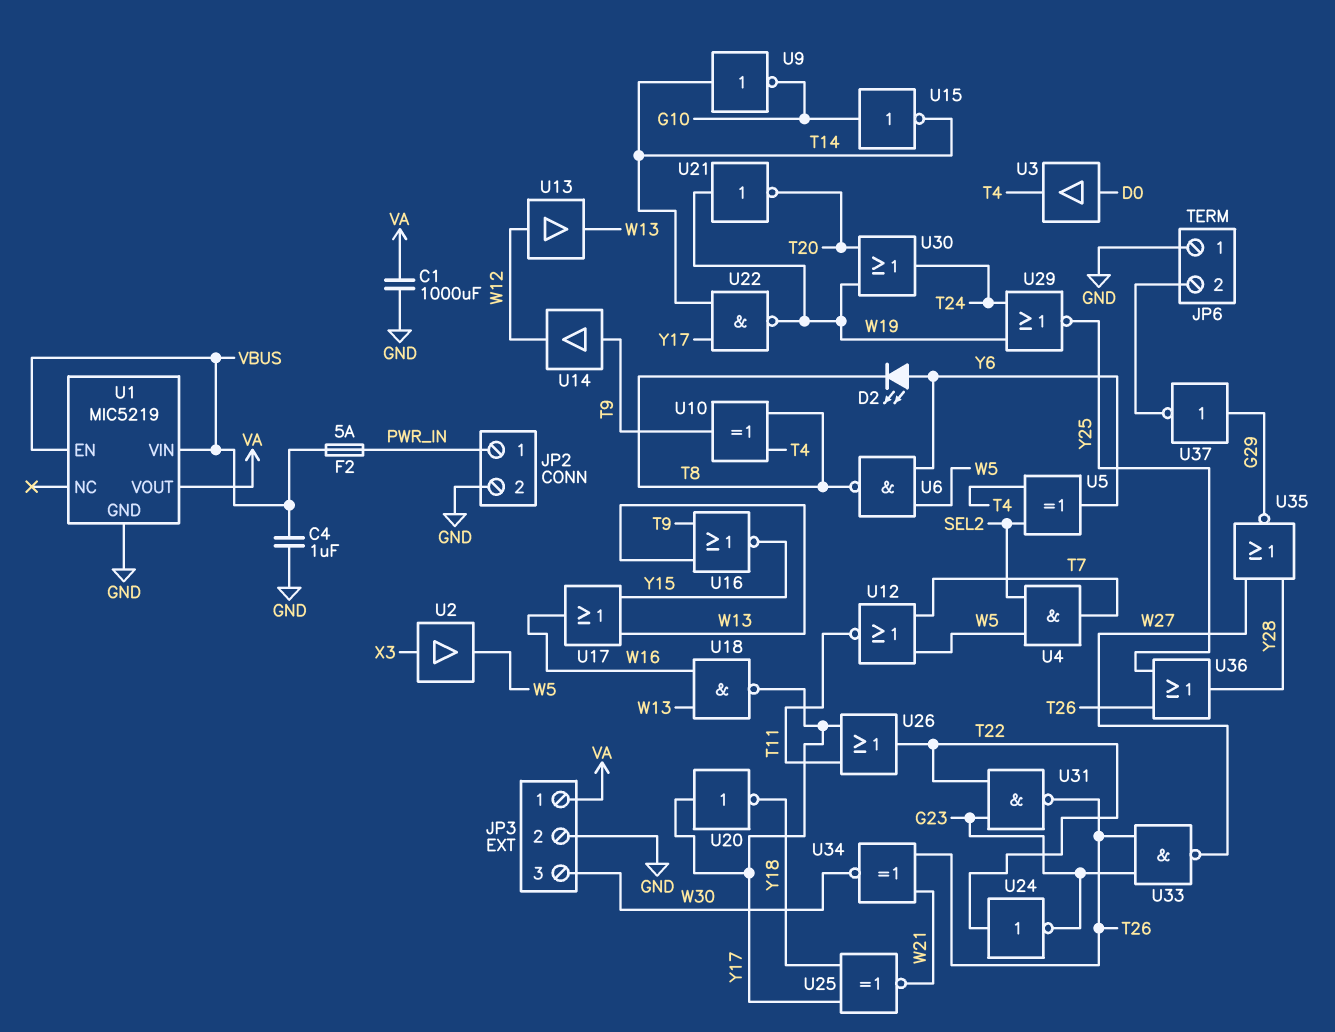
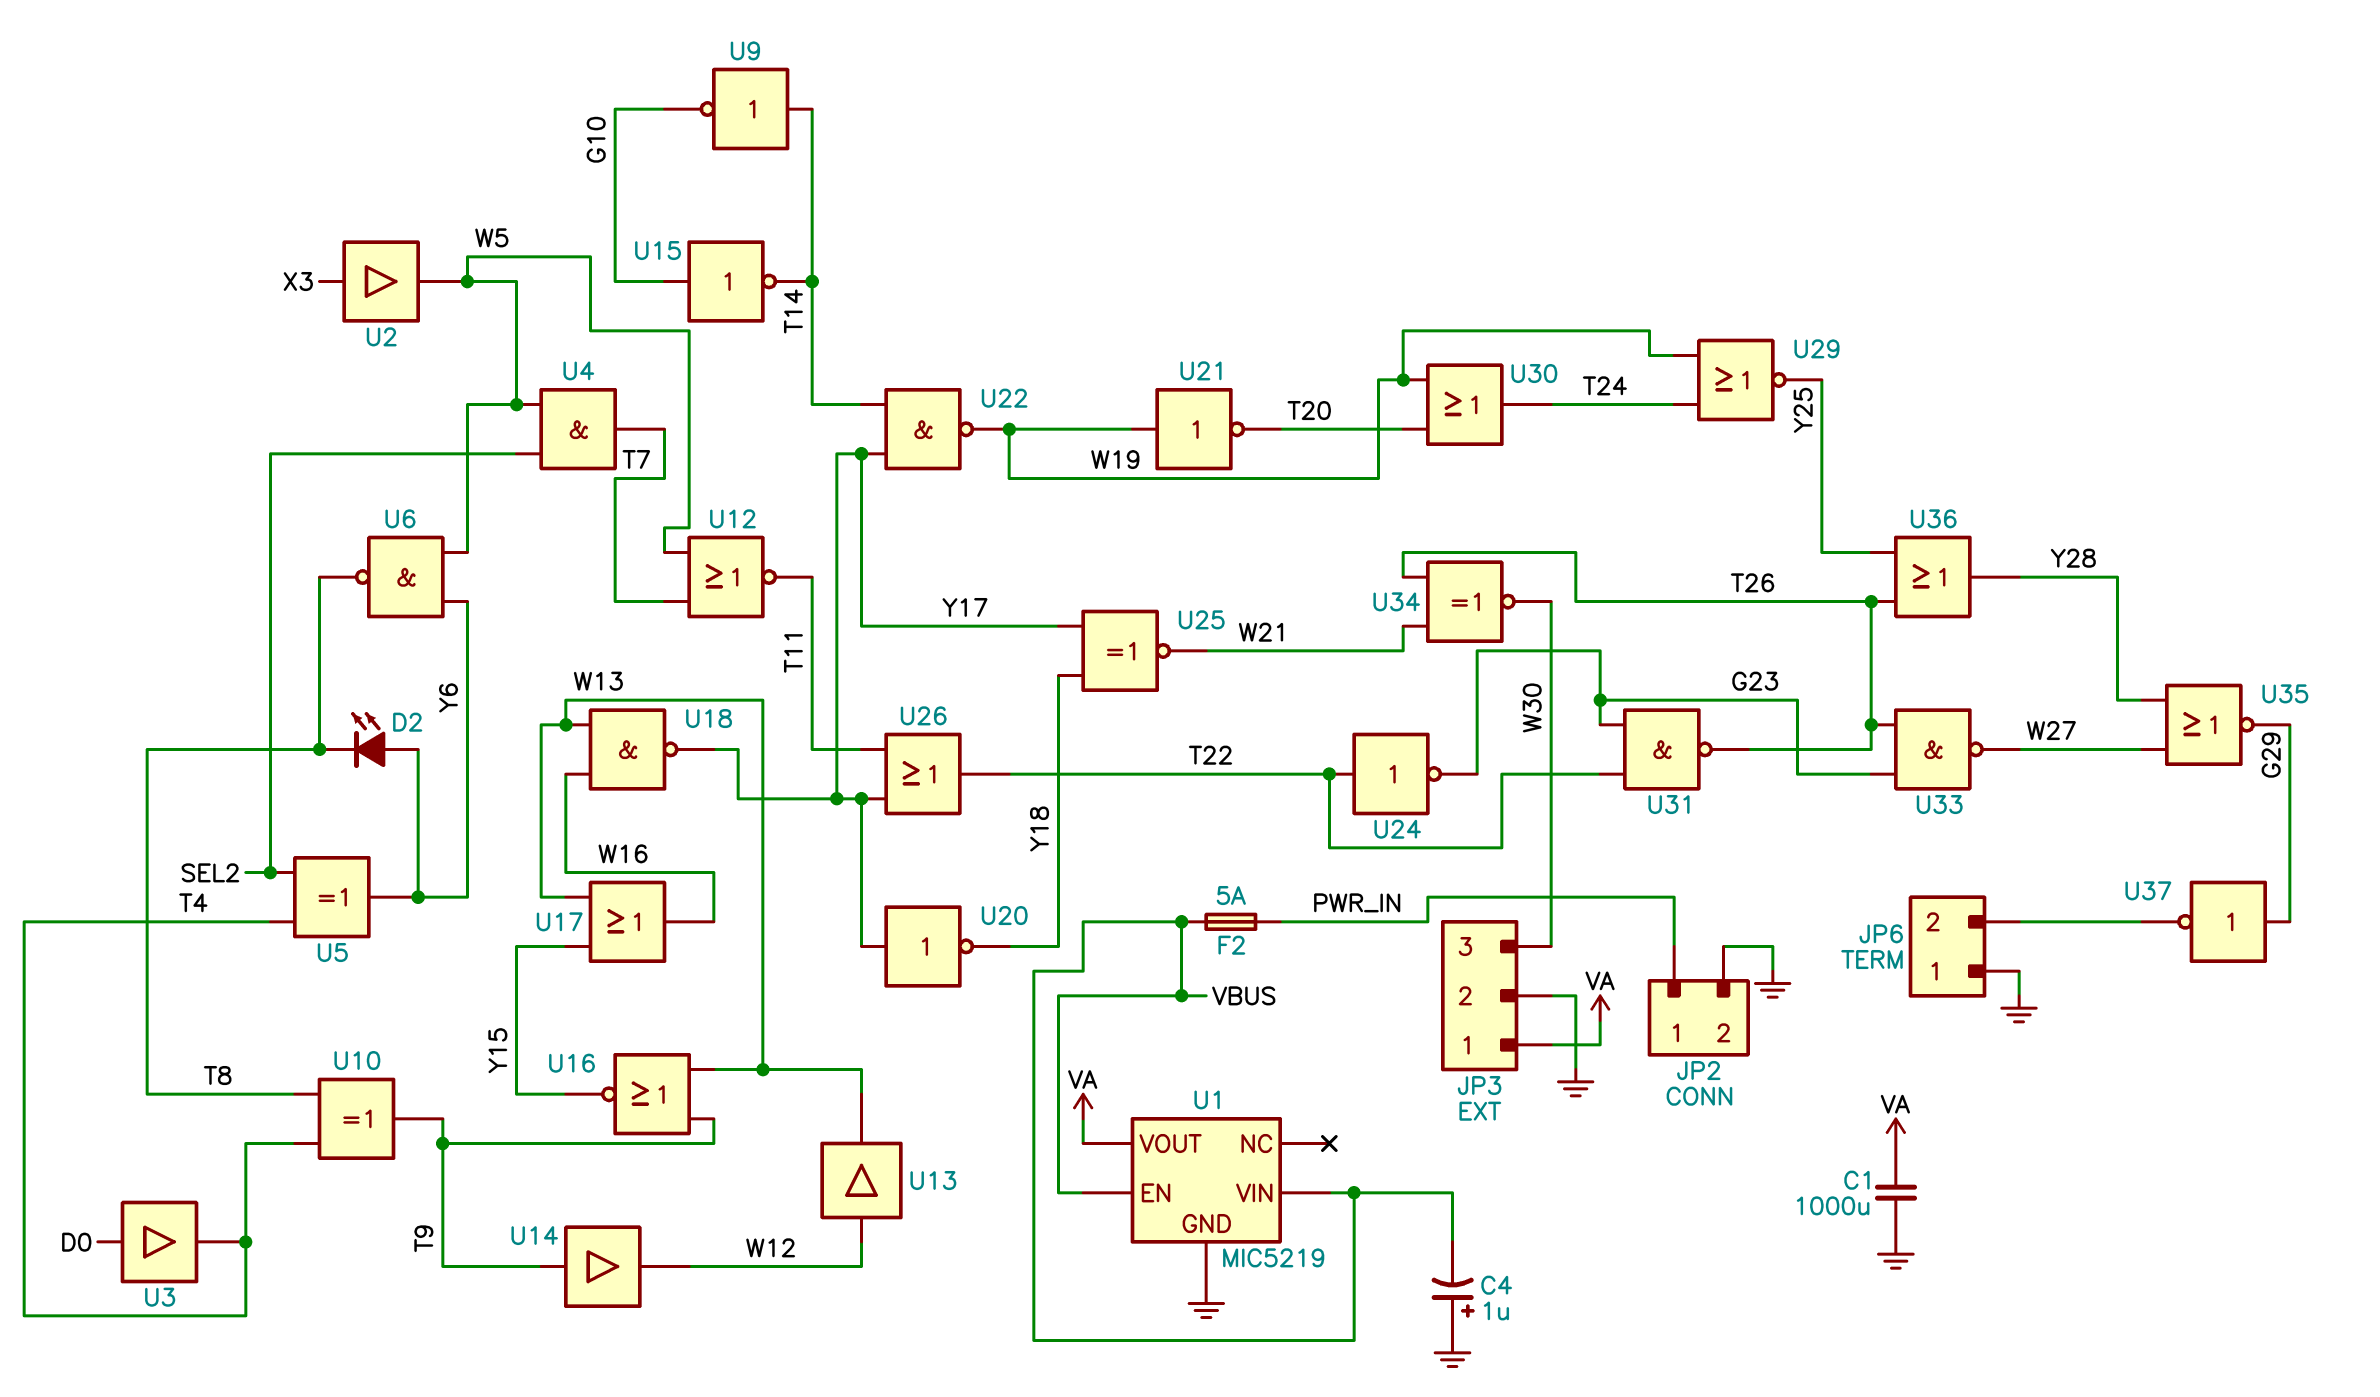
C4: 1uF (GND, VBUS) -> 1uF (plus GND, minus VBUS)

